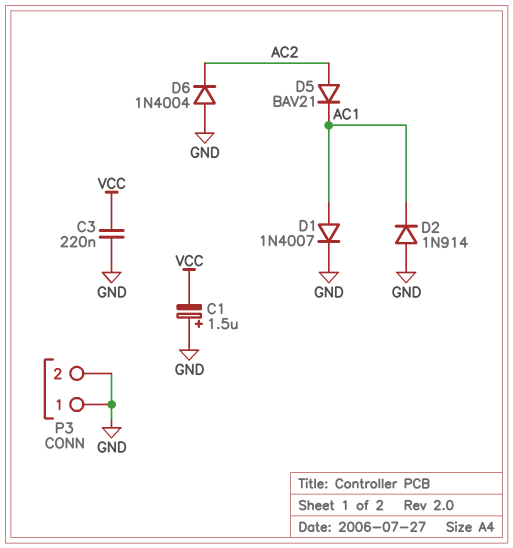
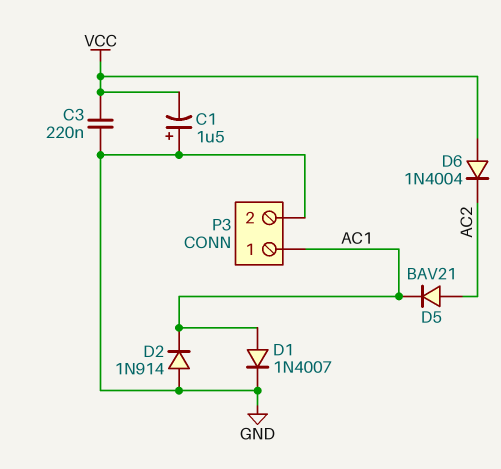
D6: diode 1N4004 (A GND, K AC2) -> diode 1N4004 (A VCC, K AC2)
P3 pin 1: GND -> AC1

